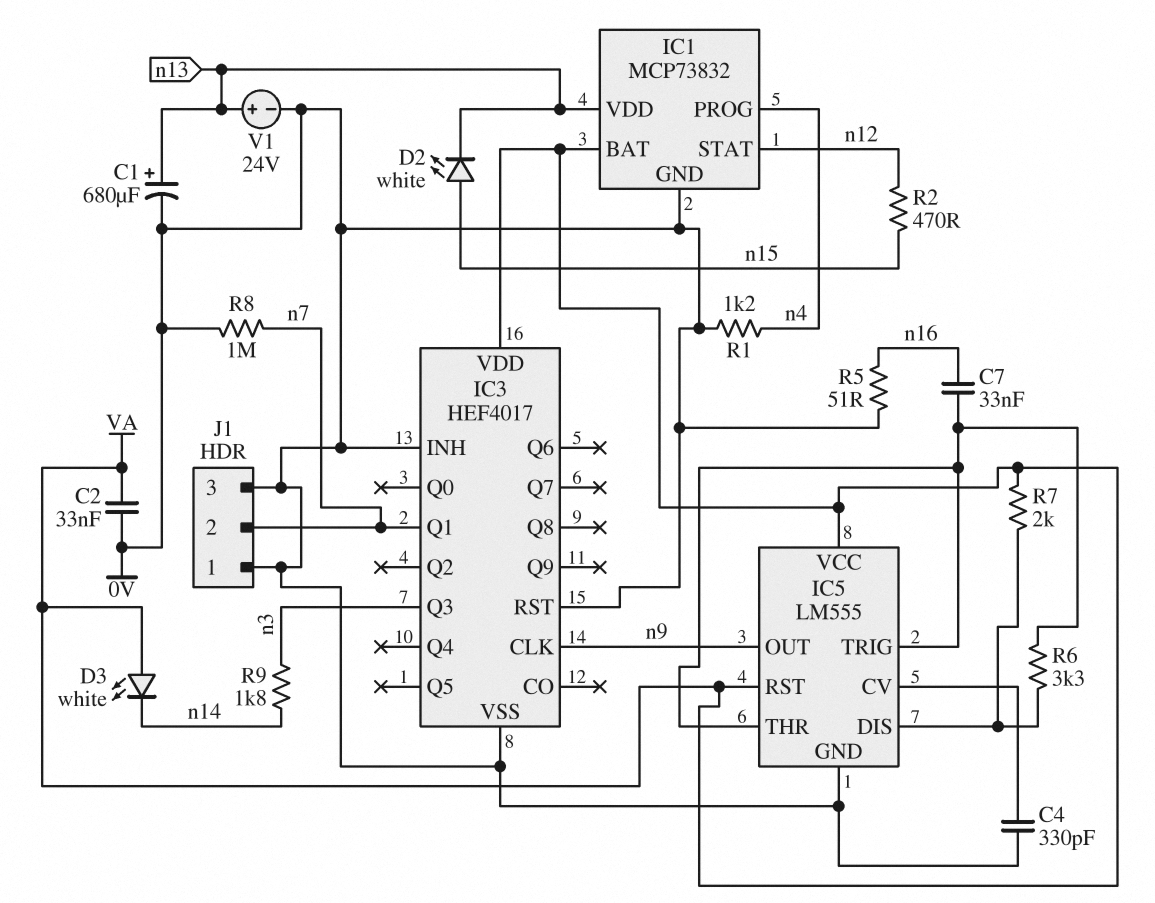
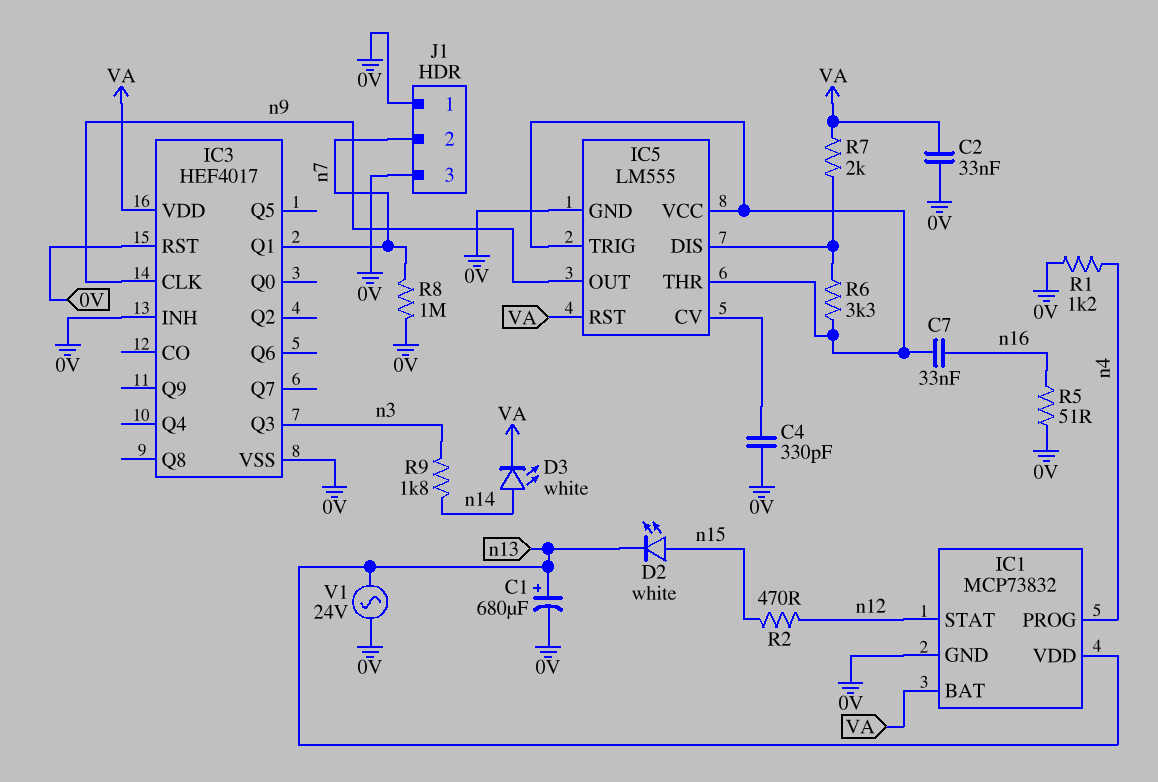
D3: LED white (A VA, K n14) -> LED white (A n14, K VA)
IC5 pin VCC: VA -> IC5/THR
V1: 24V (plus n13, minus 0V) -> AC 24V (0V, n13)

